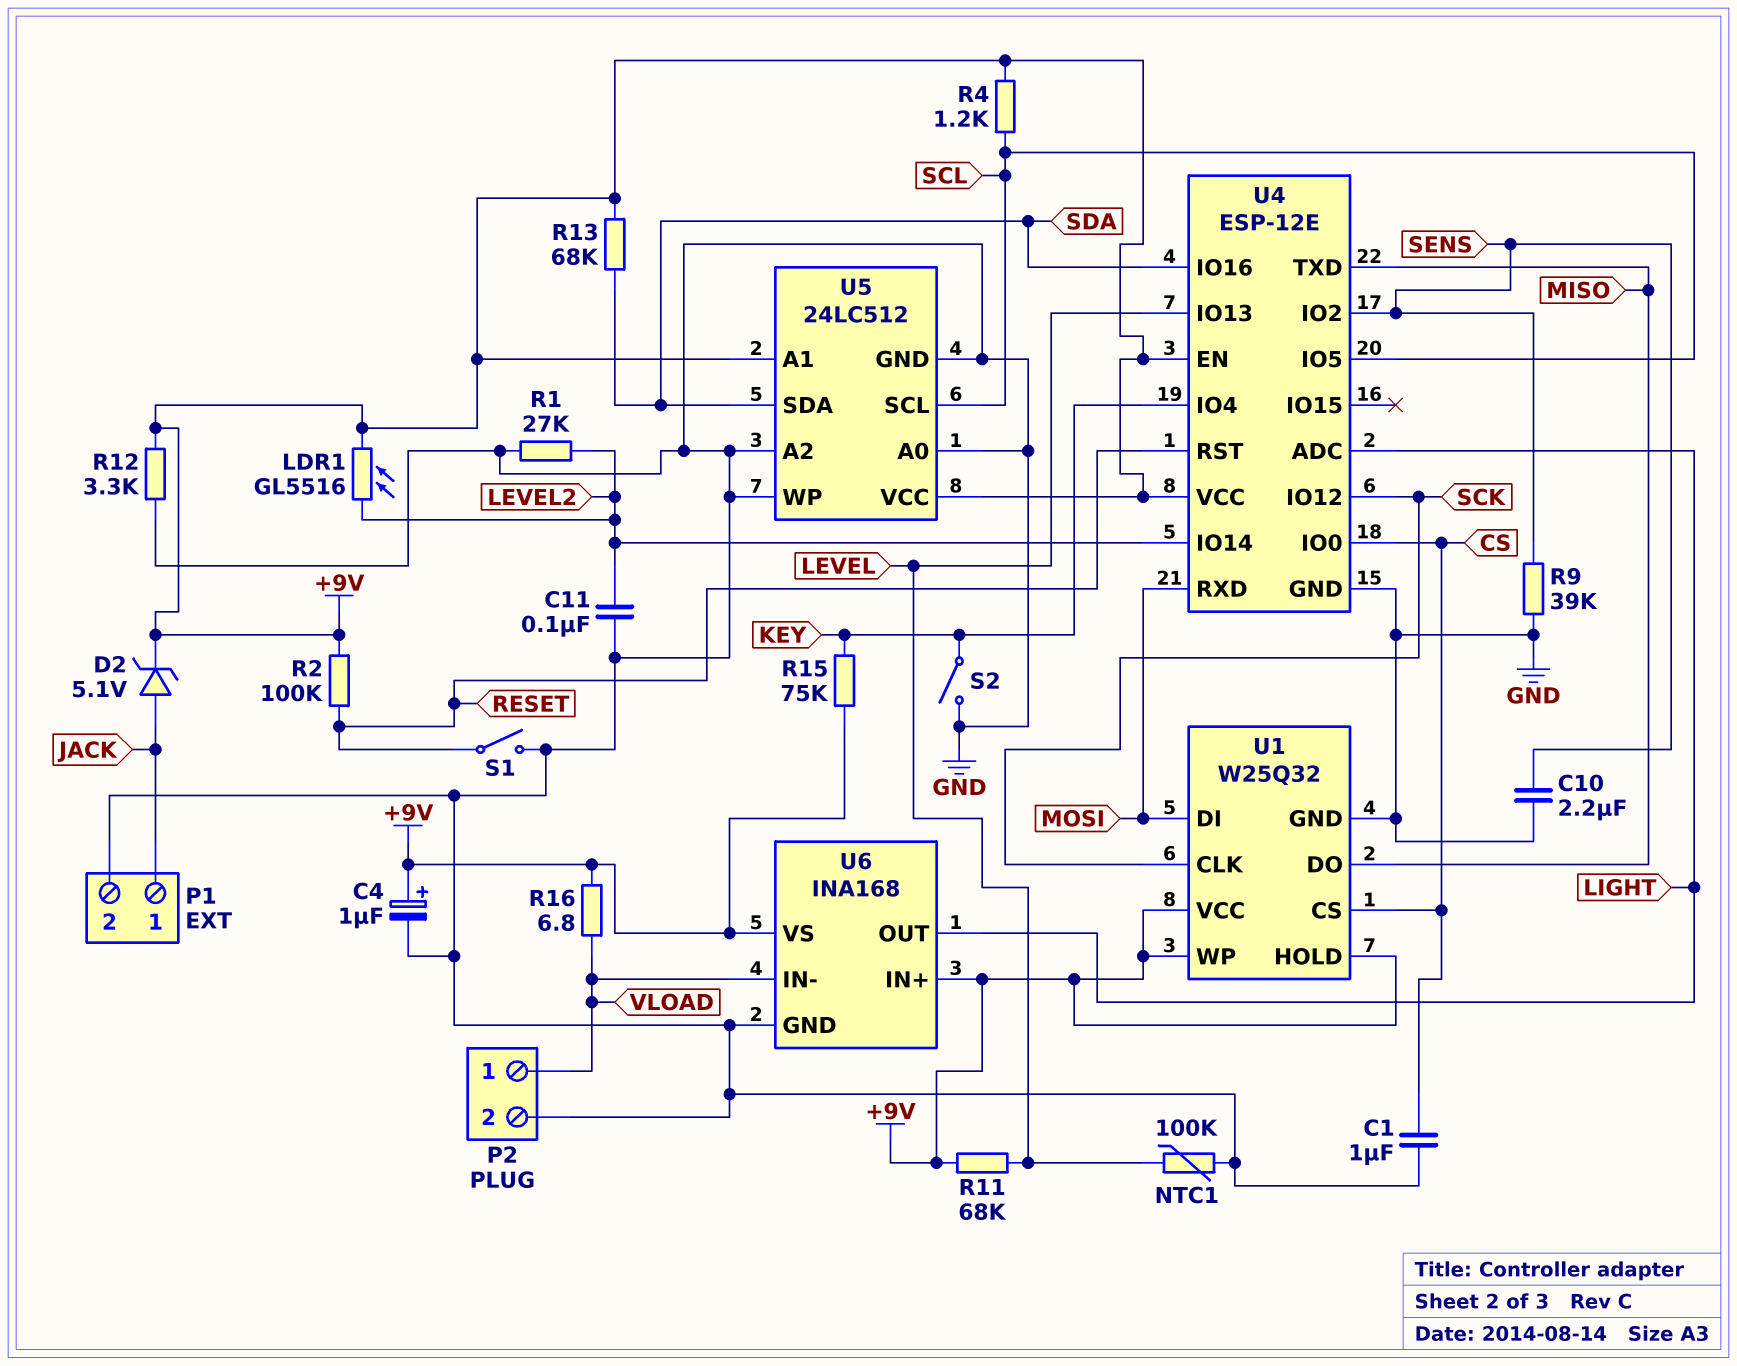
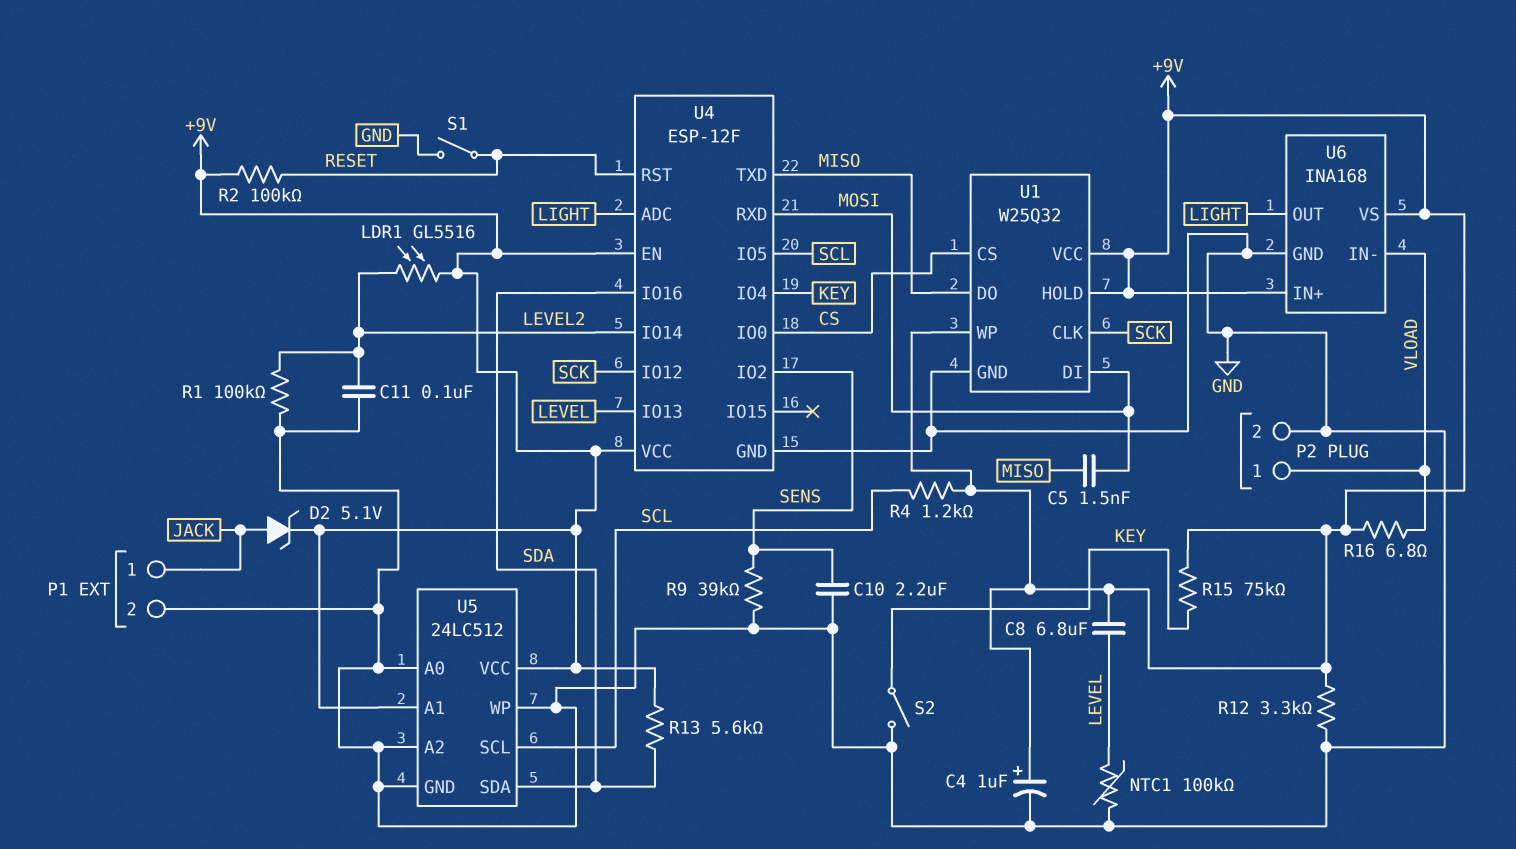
C1: 1uF (CS, GND) -> none
C5: none -> 1.5nF (MISO, MOSI)
C8: none -> 6.8uF (+9V, LEVEL)
R1: 27k (GND, LEVEL2) -> 100k (GND, LEVEL2)
R11: 68k (+9V, LEVEL) -> none
R13: 68k (+9V, SDA) -> 5.6k (+9V, SDA)
U4: ESP-12E -> ESP-12F

